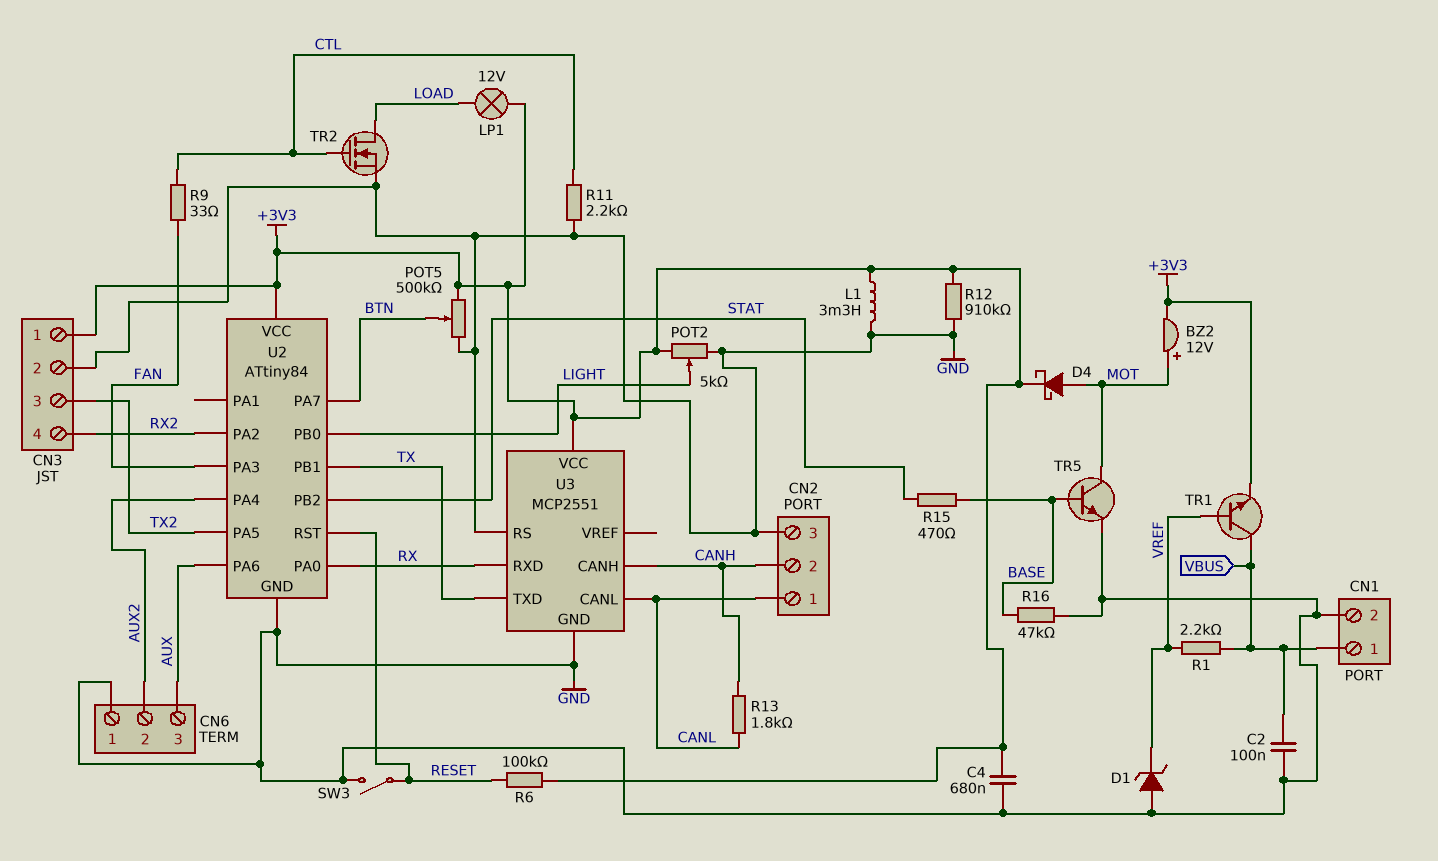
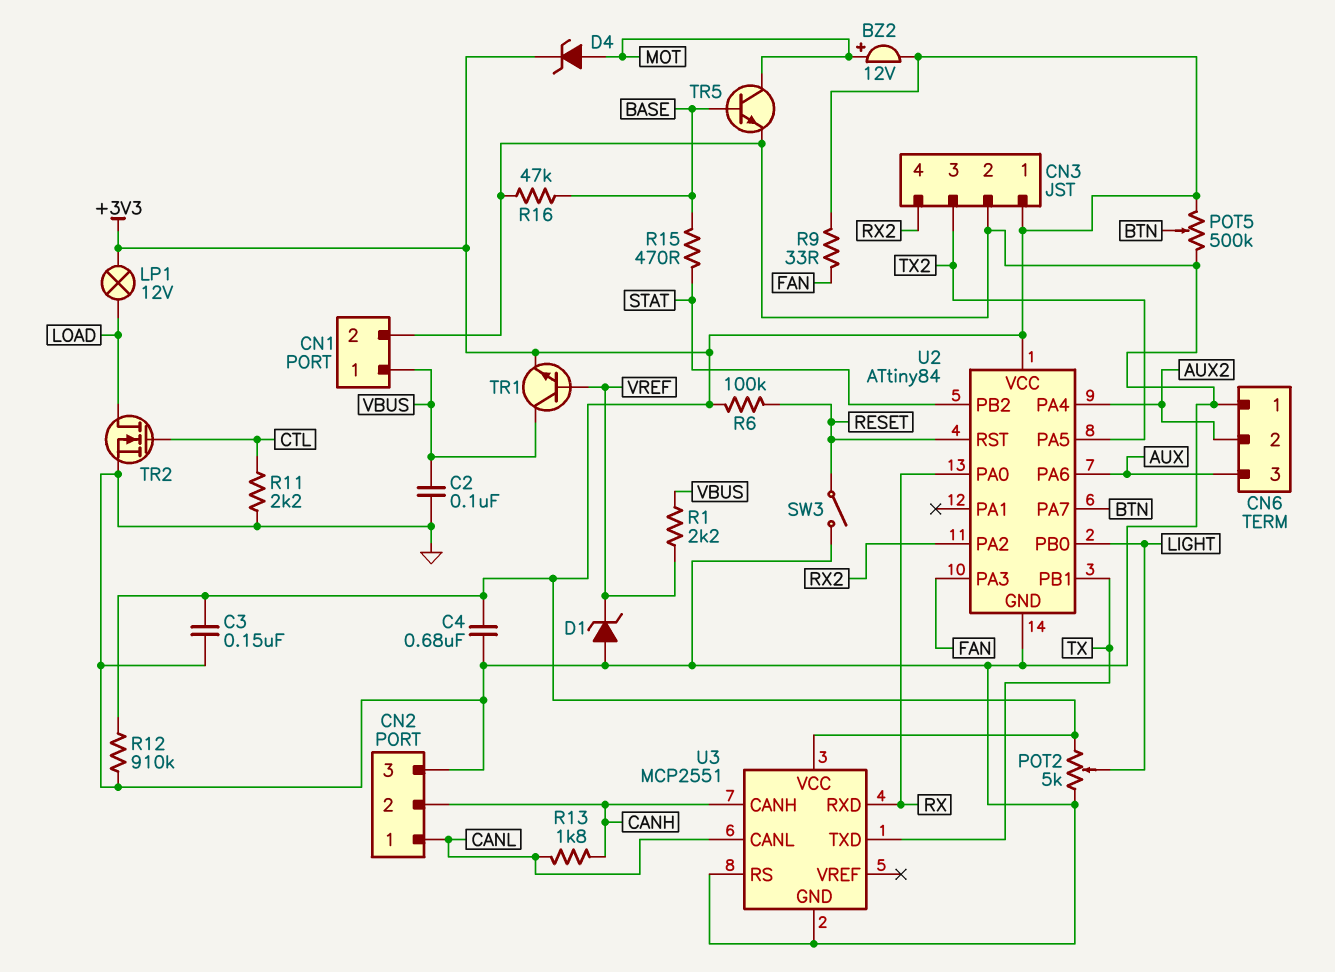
C3: none -> 150nF (+3V3, GND)
D4: schottky (A MOT, K +3V3) -> zener (A MOT, K +3V3)
L1: 3.3mH (+3V3, GND) -> none
R9: 33 (CTL, FAN) -> 33 (+3V3, FAN)

